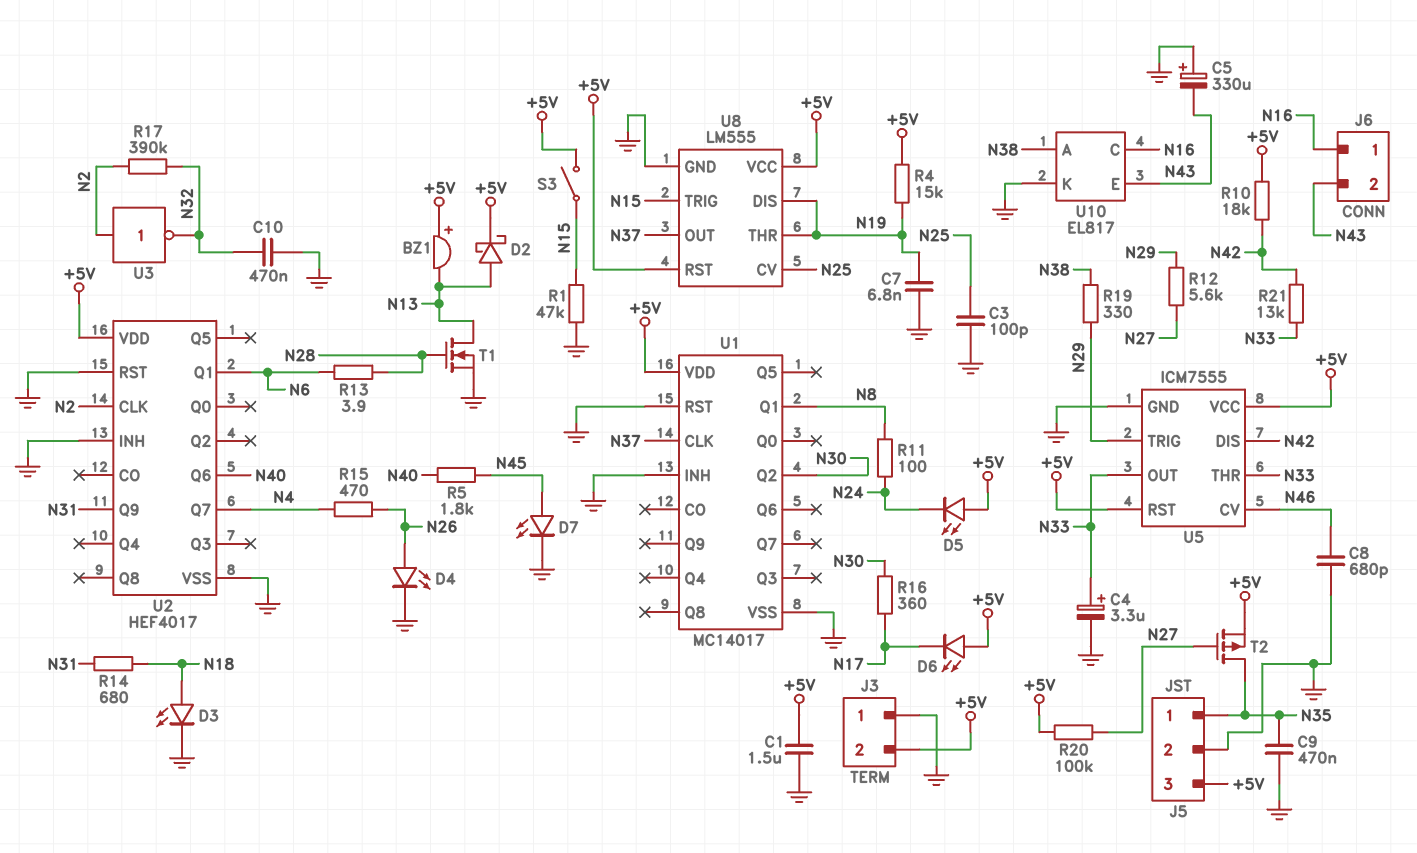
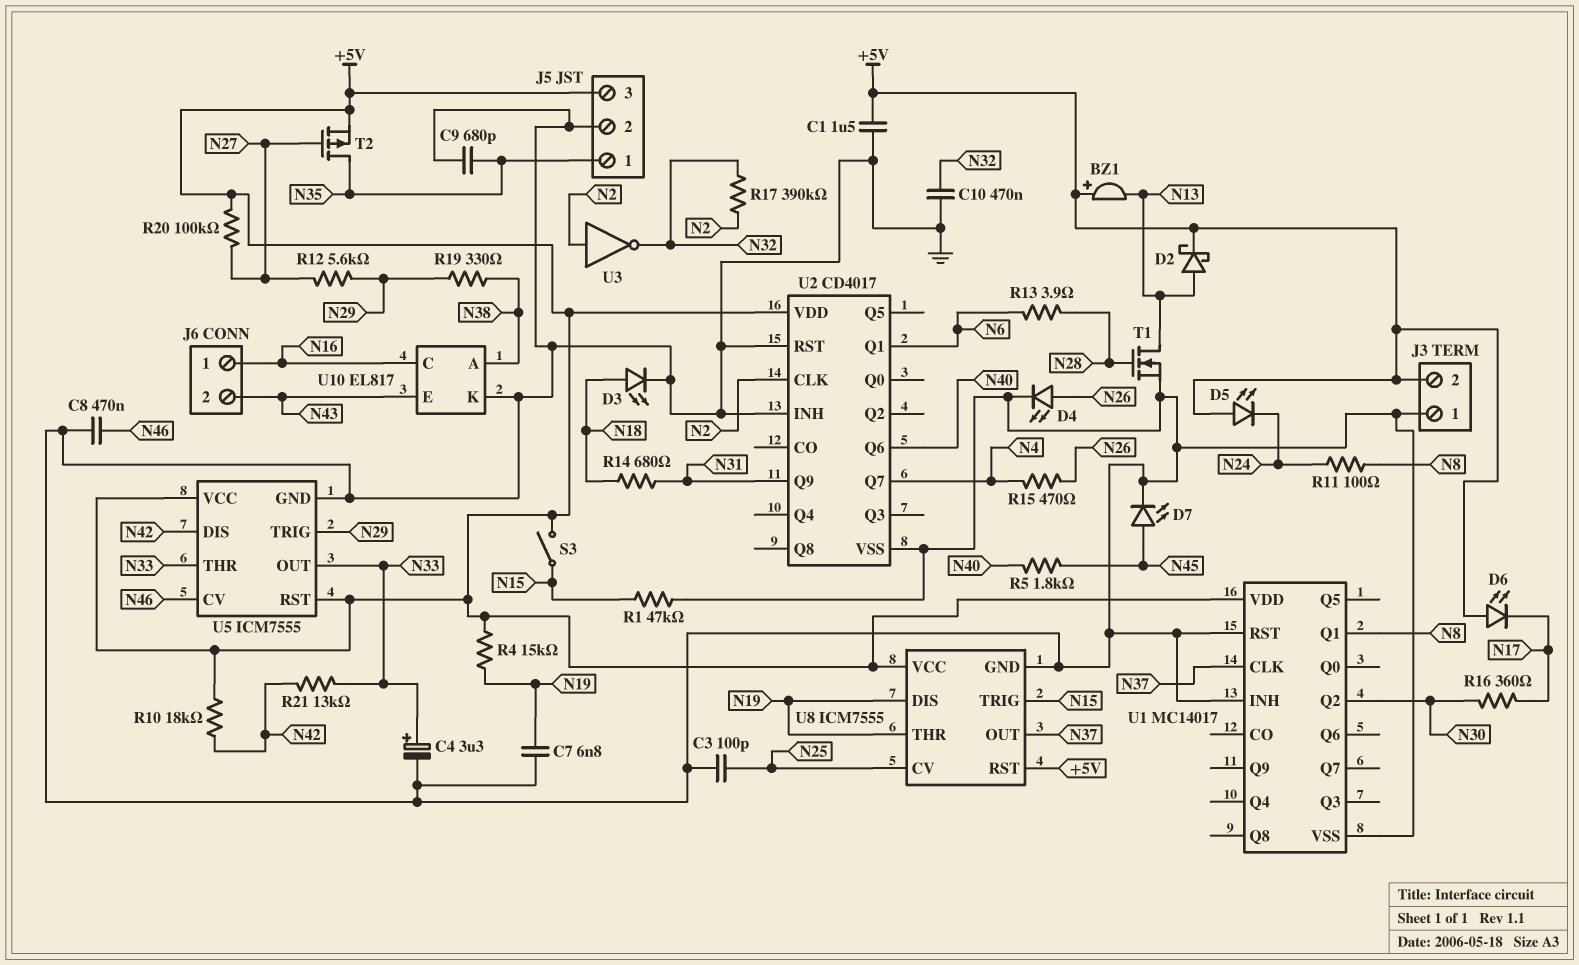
C5: 330uF (plus GND, minus N43) -> none
C8: 680pF (GND, N46) -> 470nF (GND, N46)
C9: 470nF (GND, N35) -> 680pF (GND, N35)
U2: HEF4017 -> CD4017
U8: LM555 -> ICM7555

